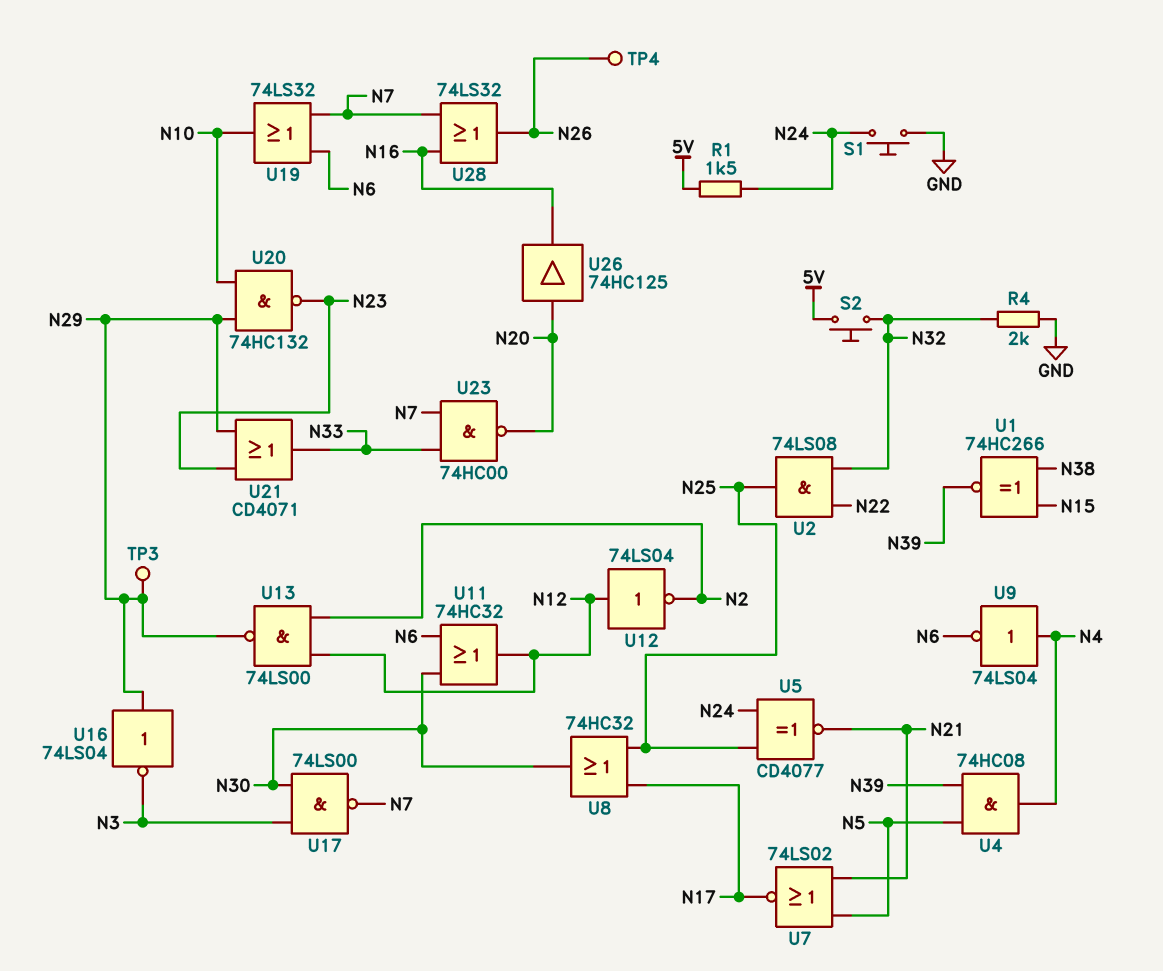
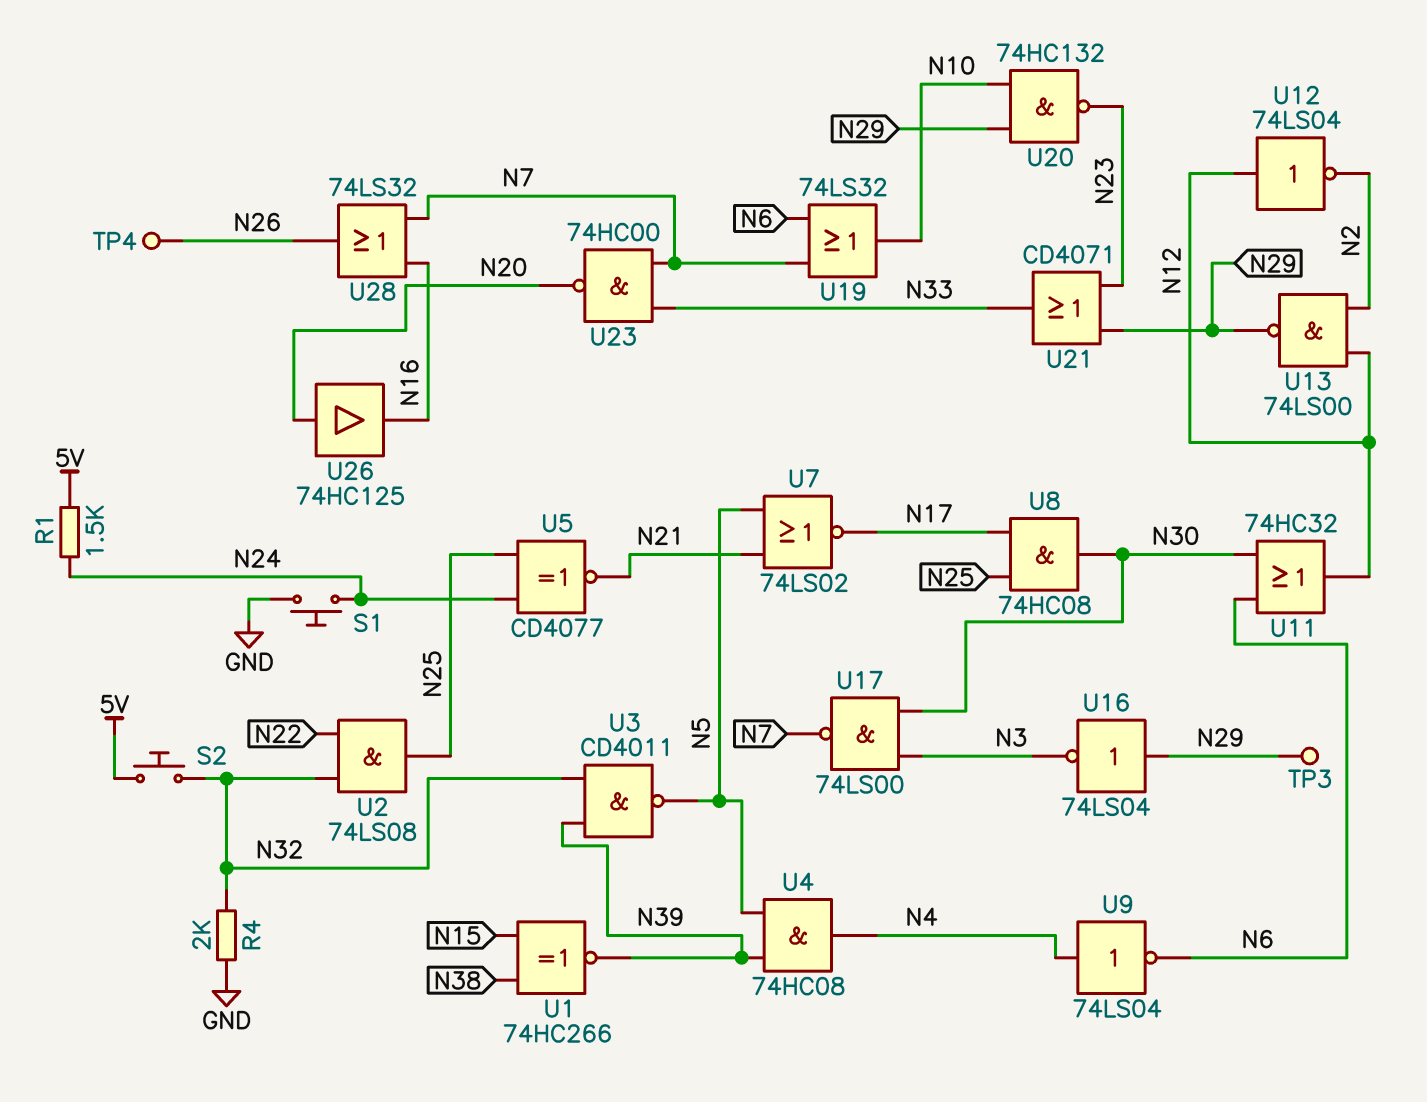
U3: none -> NAND CD4011 (in N32, in N39, out N5)
U8: OR 74HC32 (in N17, in N25, out N30) -> AND 74HC08 (in N17, in N25, out N30)

